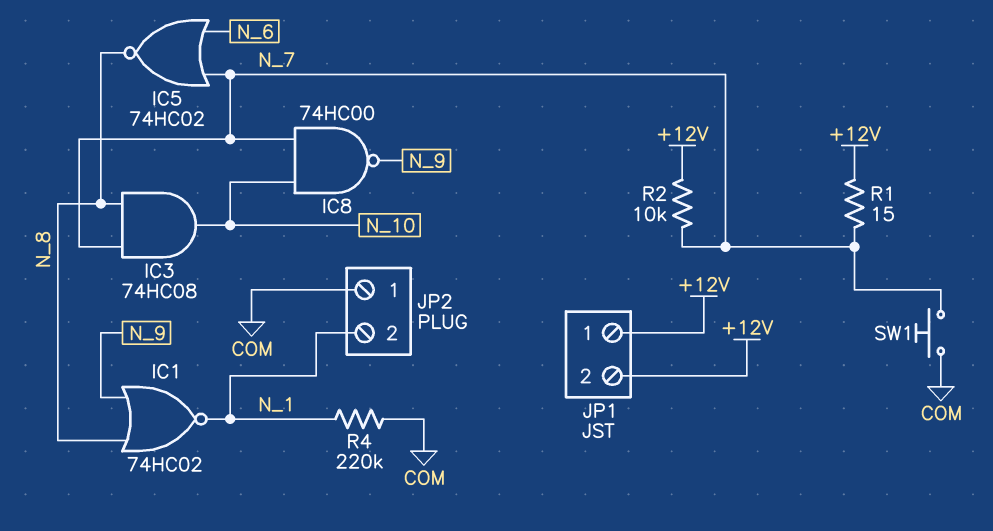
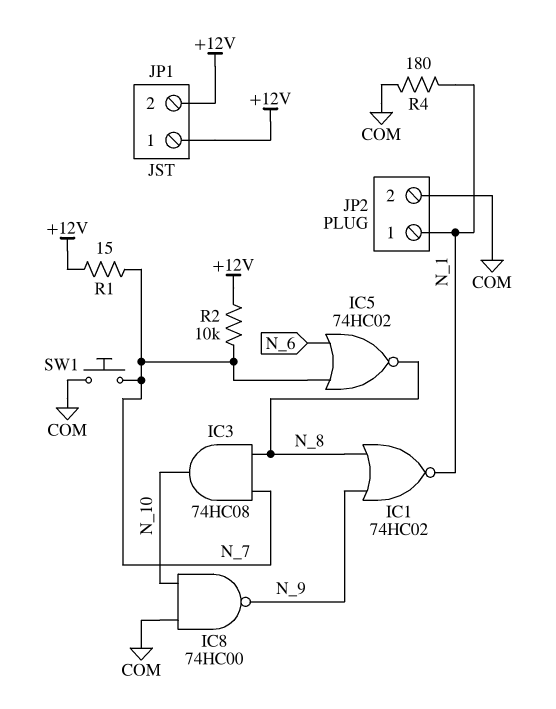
IC8: NAND 74HC00 (in N_7, in N_10, out N_9) -> NAND 74HC00 (in COM, in N_10, out N_9)
JP2 pin 1: COM -> N_1
JP2 pin 2: N_1 -> COM
R4: 220k (COM, N_1) -> 180 (COM, N_1)

